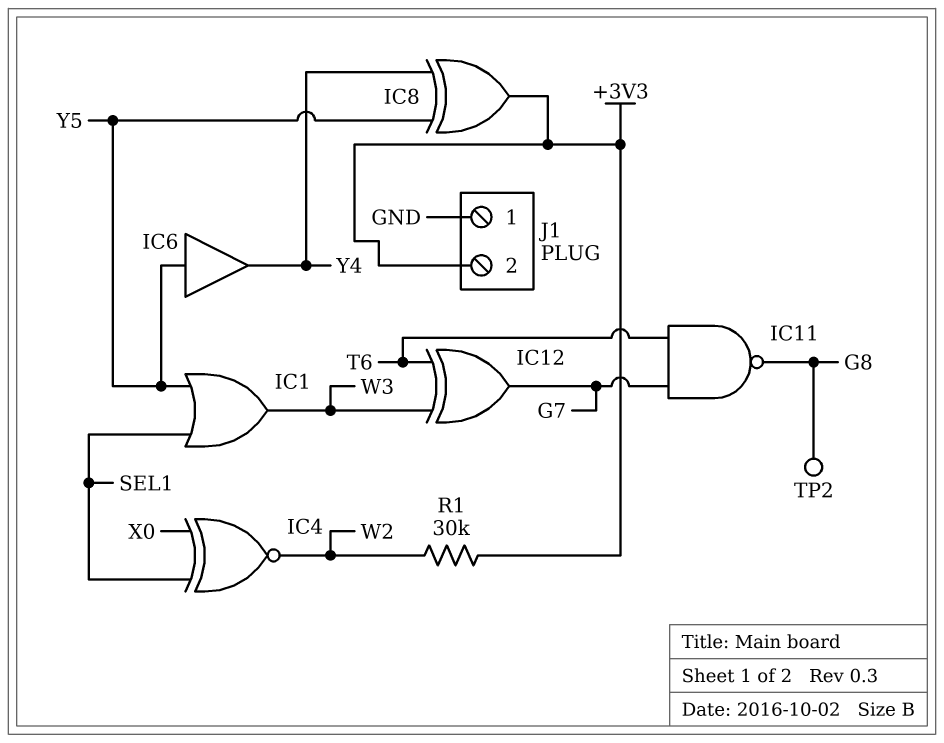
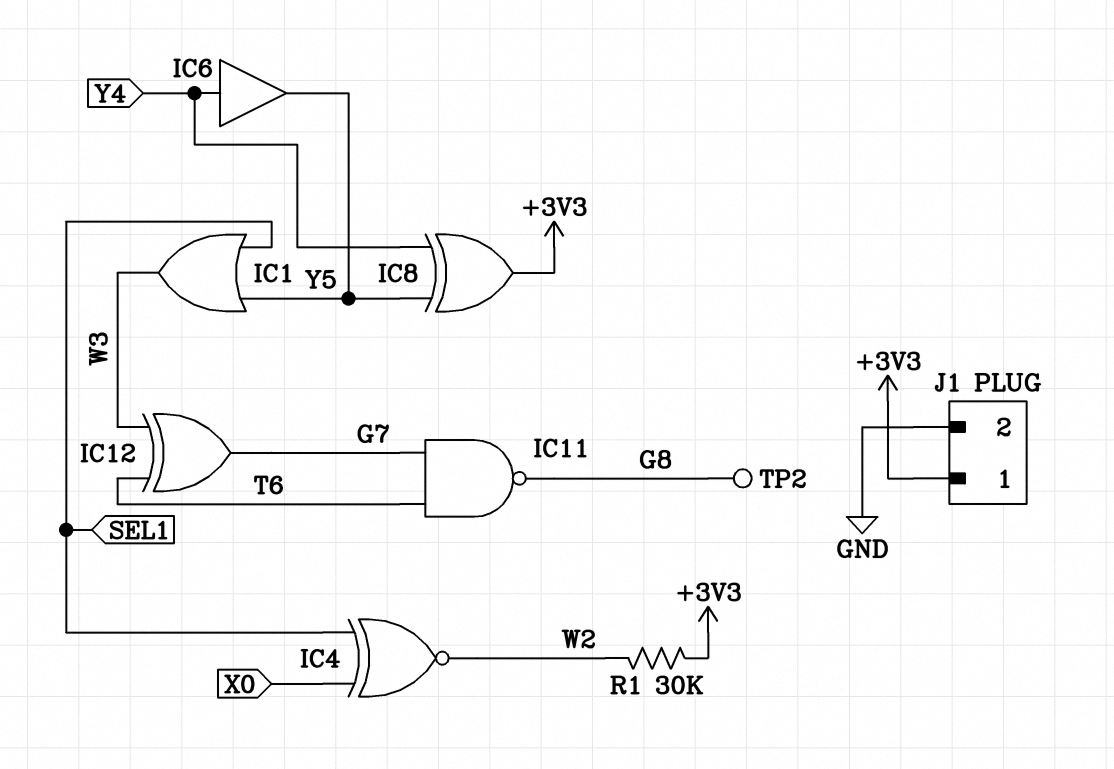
IC6: buffer (in Y5, out Y4) -> buffer (in Y4, out Y5)
J1 pin 1: GND -> +3V3
J1 pin 2: +3V3 -> GND

